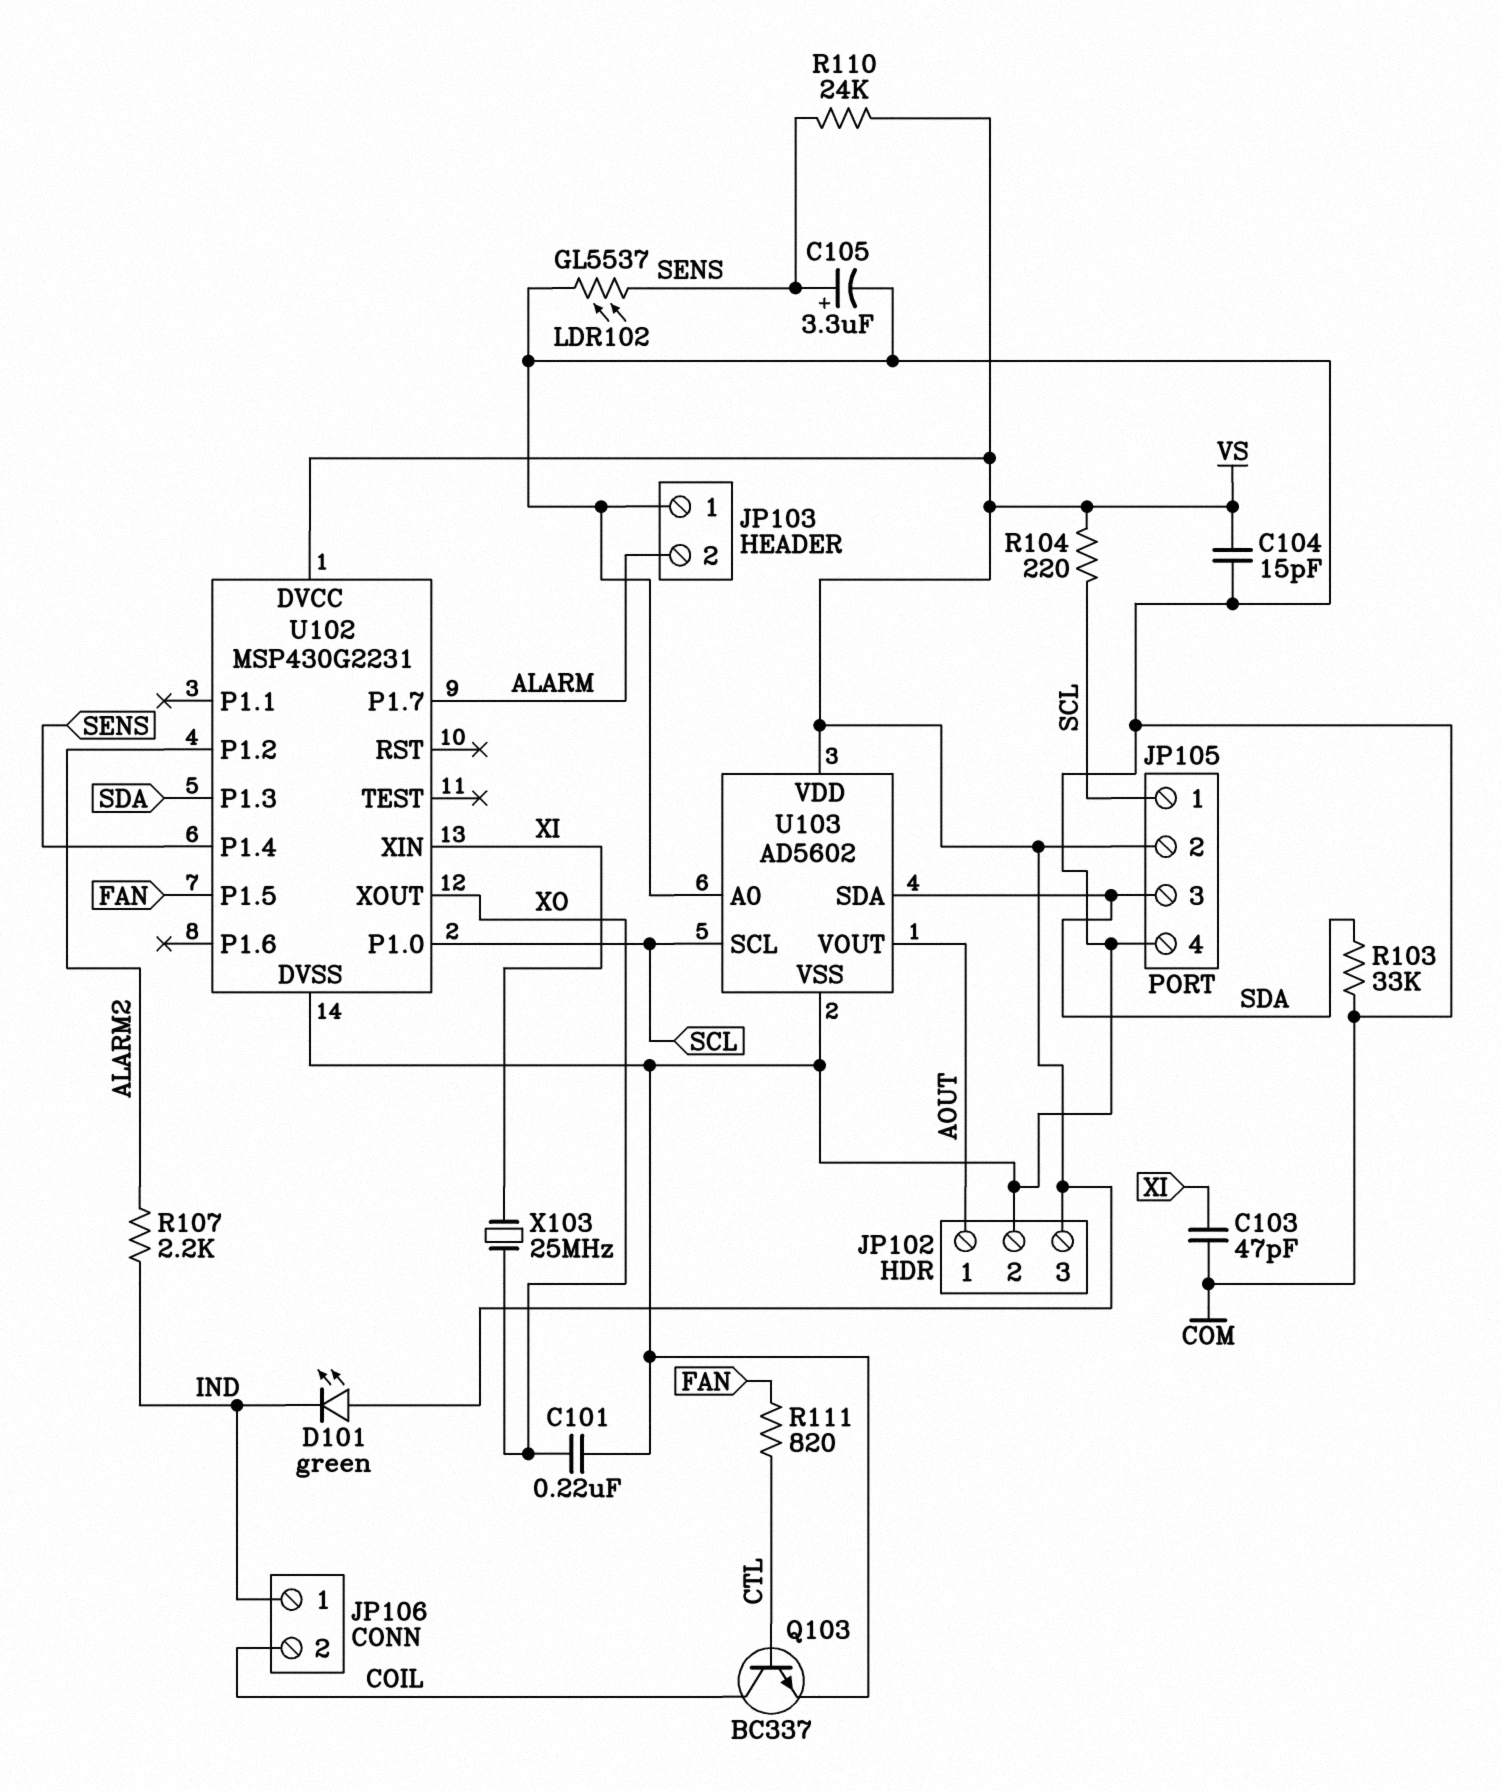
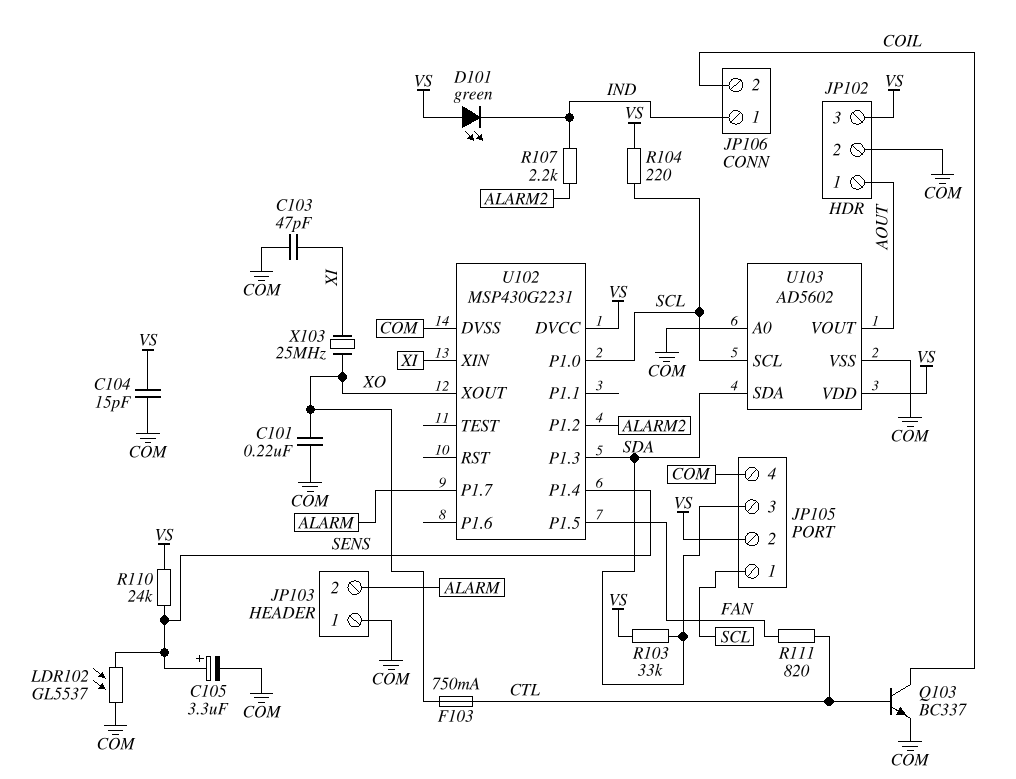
F103: none -> 750mA (CTL, XO)
R103: 33k (COM, SDA) -> 33k (SDA, VS)

